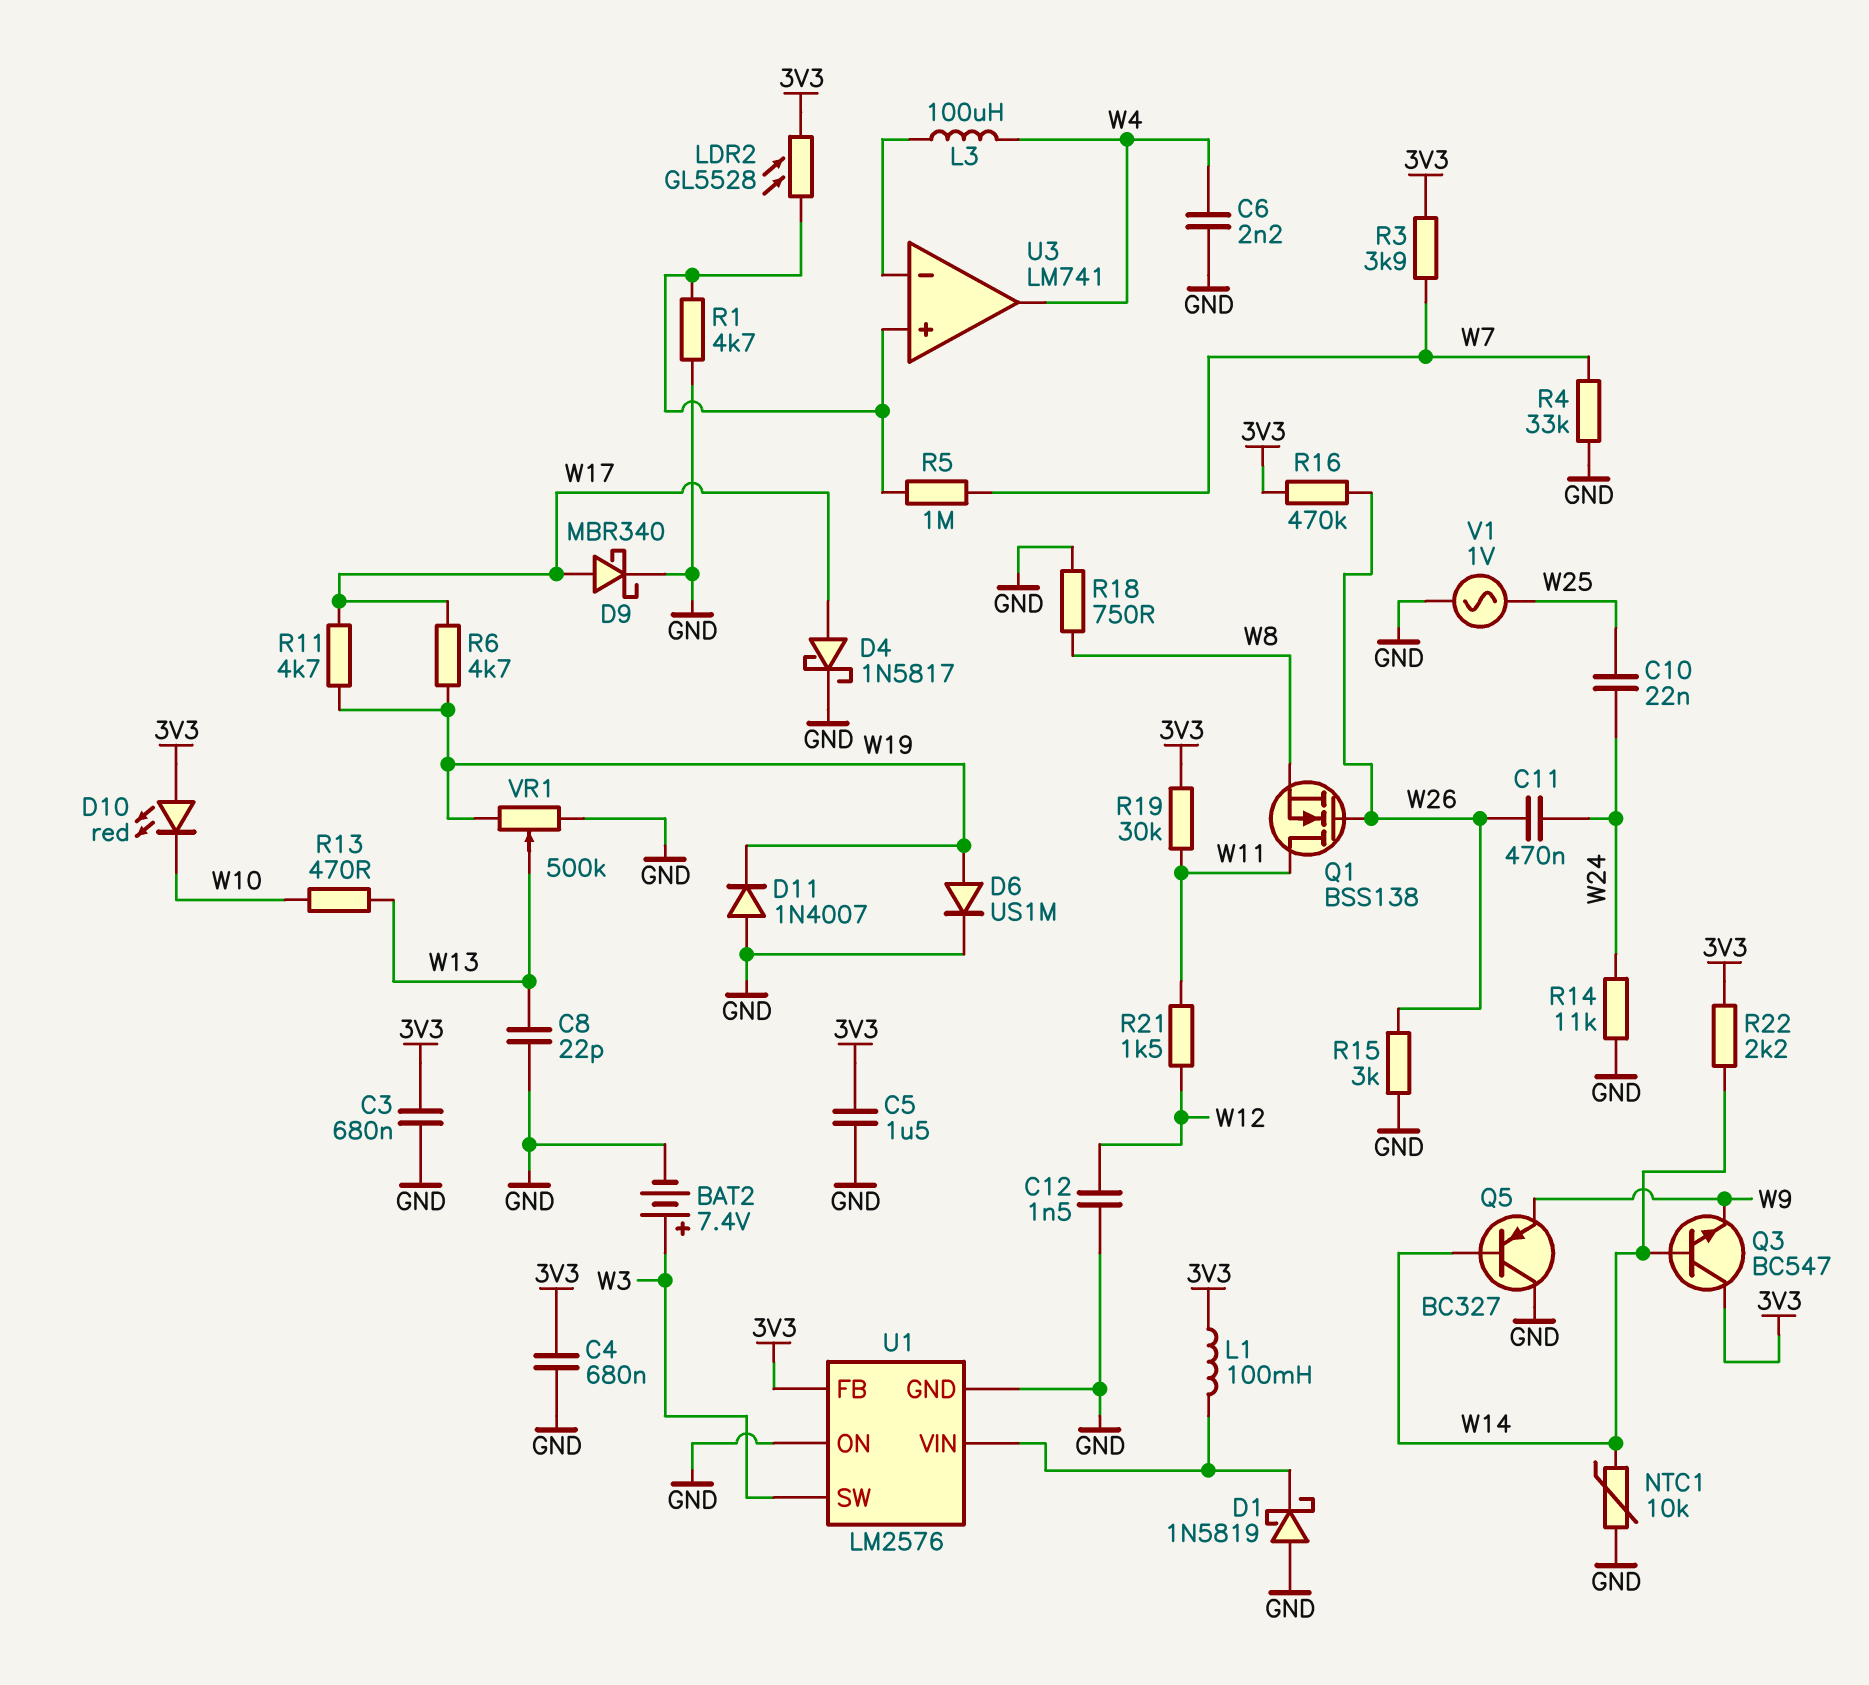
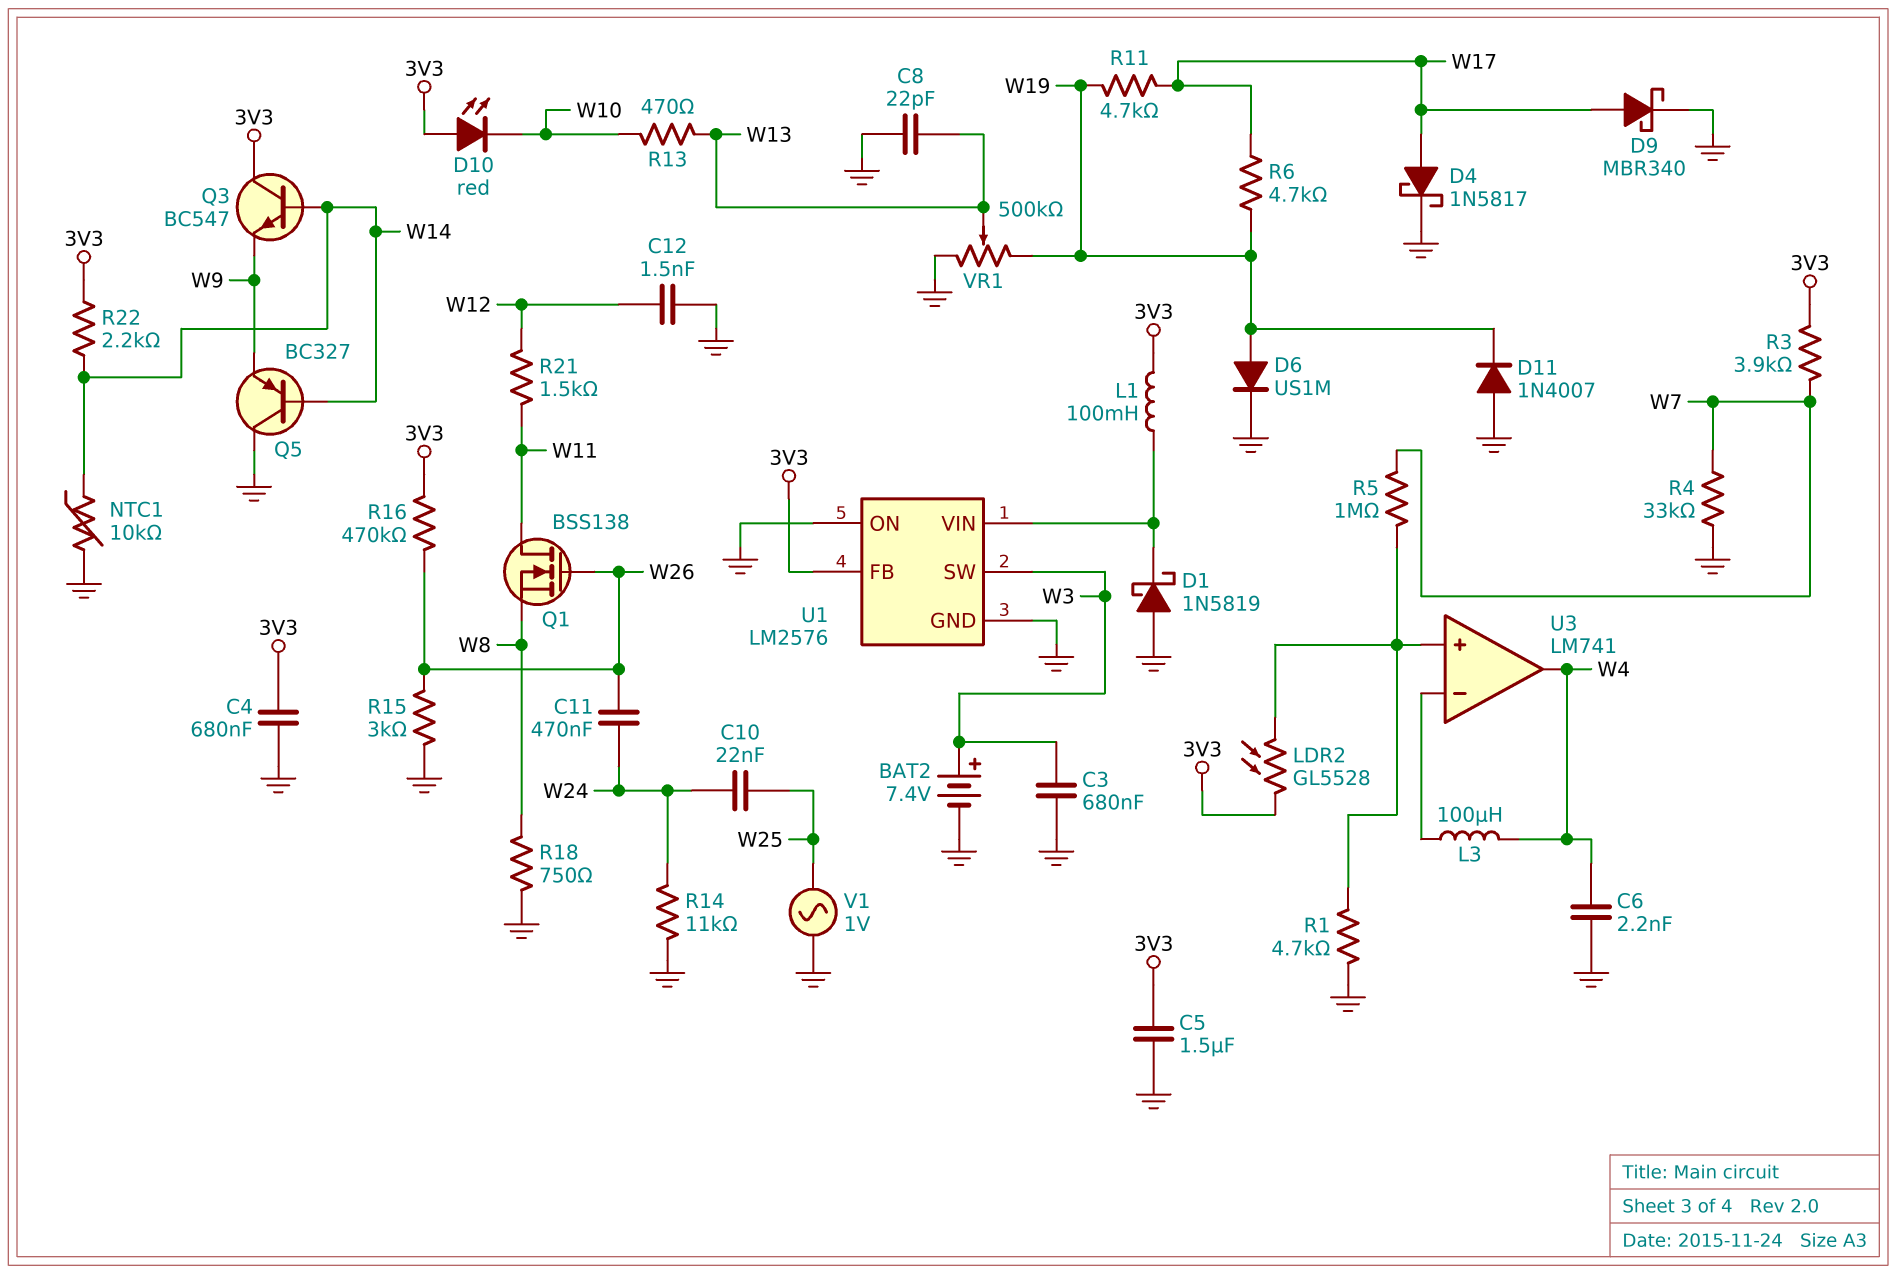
C3: 680nF (3V3, GND) -> 680nF (GND, W3)
R19: 30k (3V3, W11) -> none

